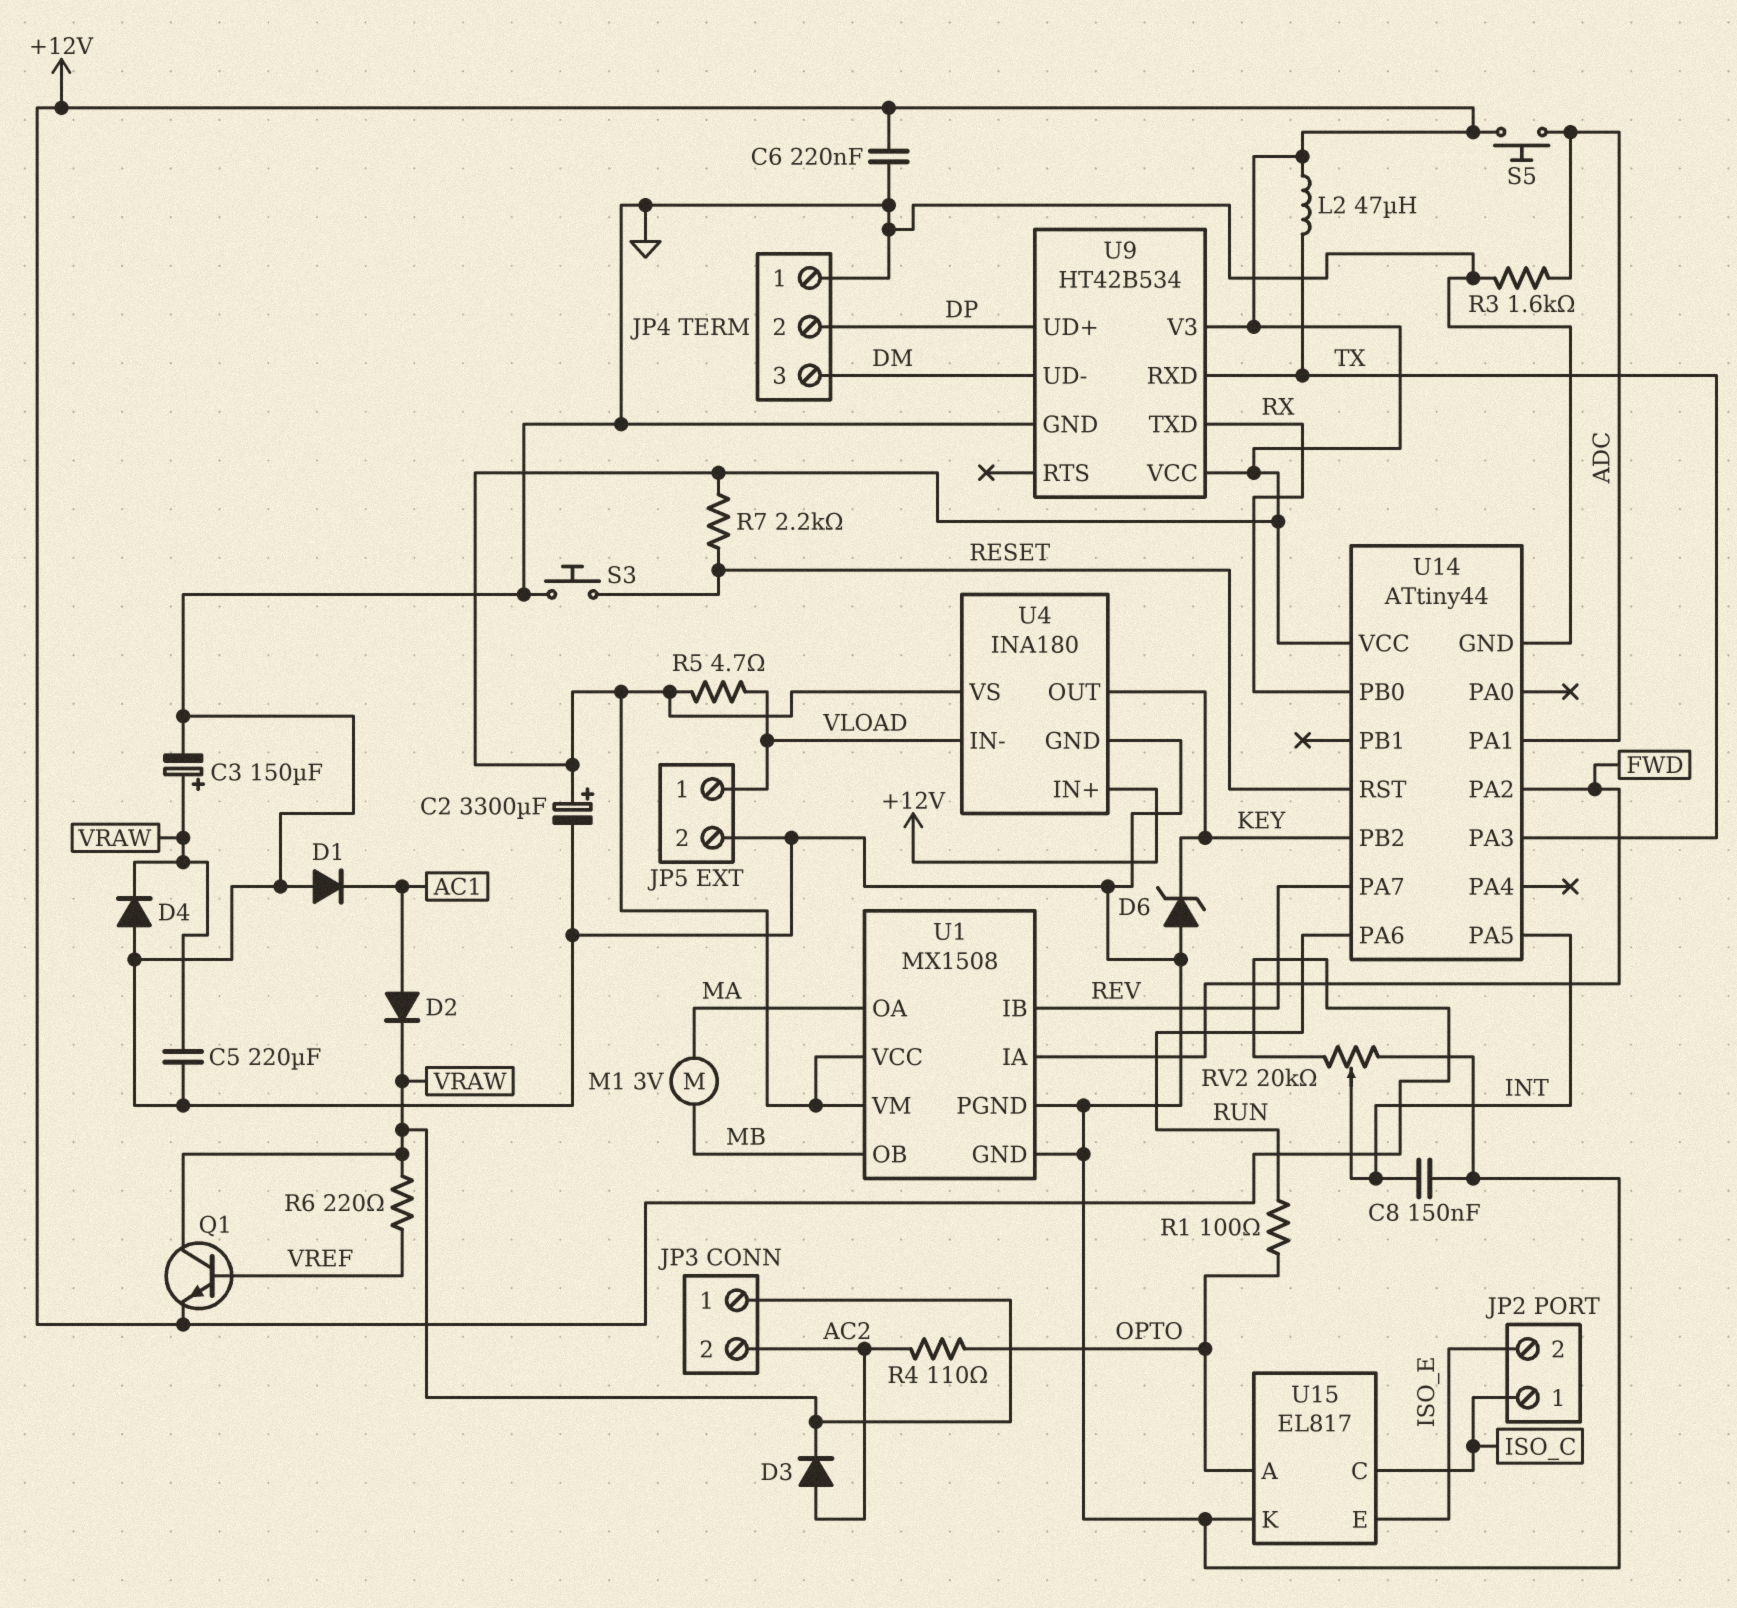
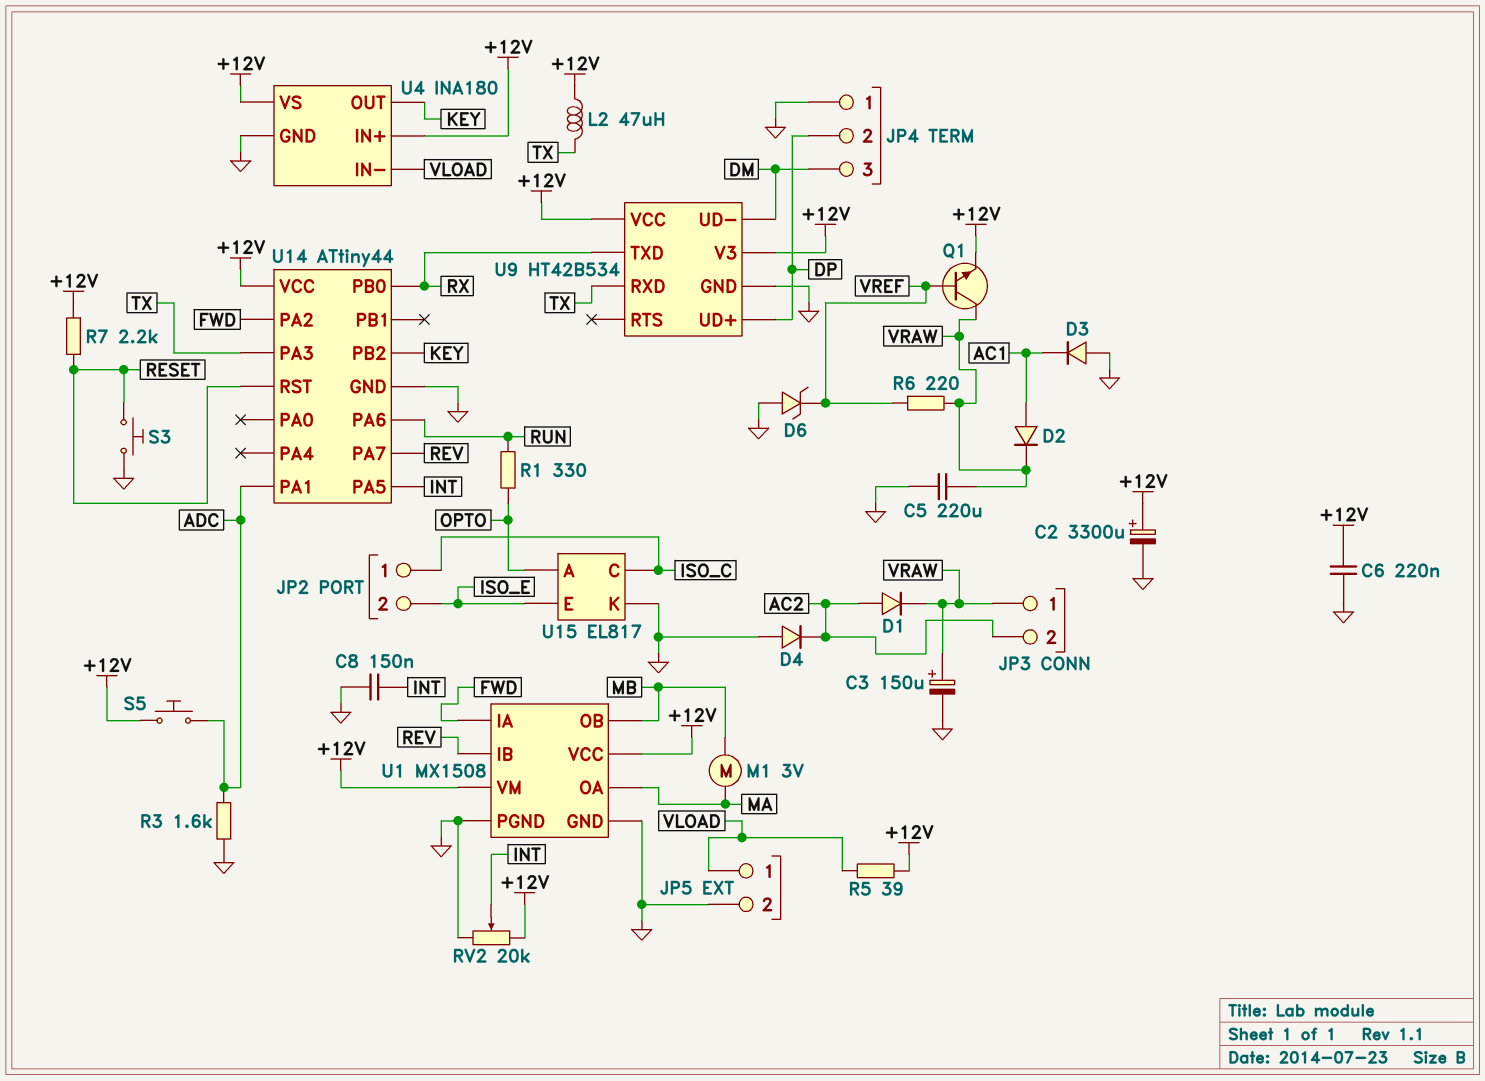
D1: diode (A GND, K AC1) -> diode (A AC2, K VRAW)
D3: diode (A AC2, K VRAW) -> diode (A GND, K AC1)
D4: diode (A GND, K VRAW) -> diode (A GND, K AC2)
D6: zener (A GND, K KEY) -> zener (A GND, K VREF)
R1: 100 (OPTO, RUN) -> 330 (OPTO, RUN)
R4: 110 (AC2, OPTO) -> none
R5: 4.7 (+12V, VLOAD) -> 39 (+12V, VLOAD)

